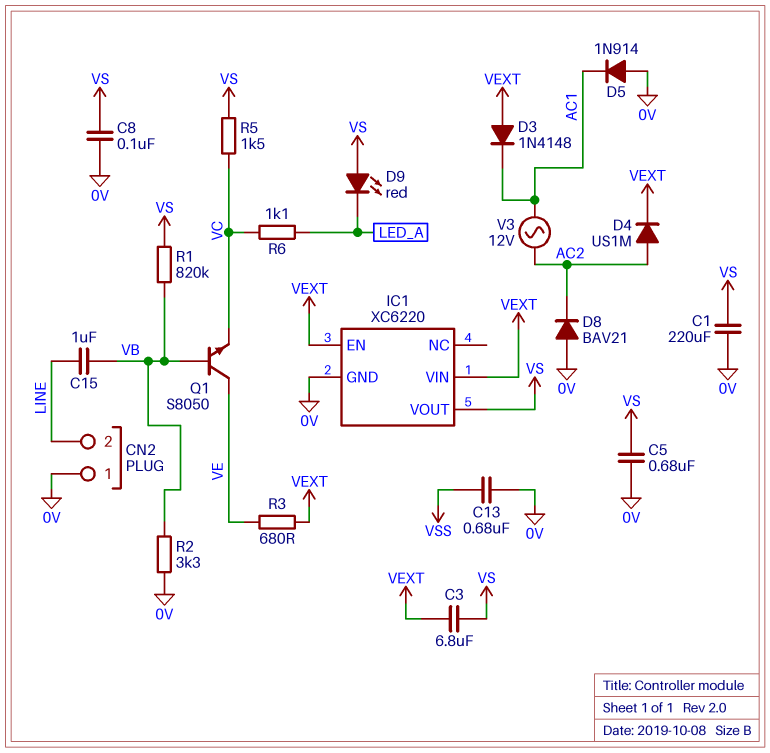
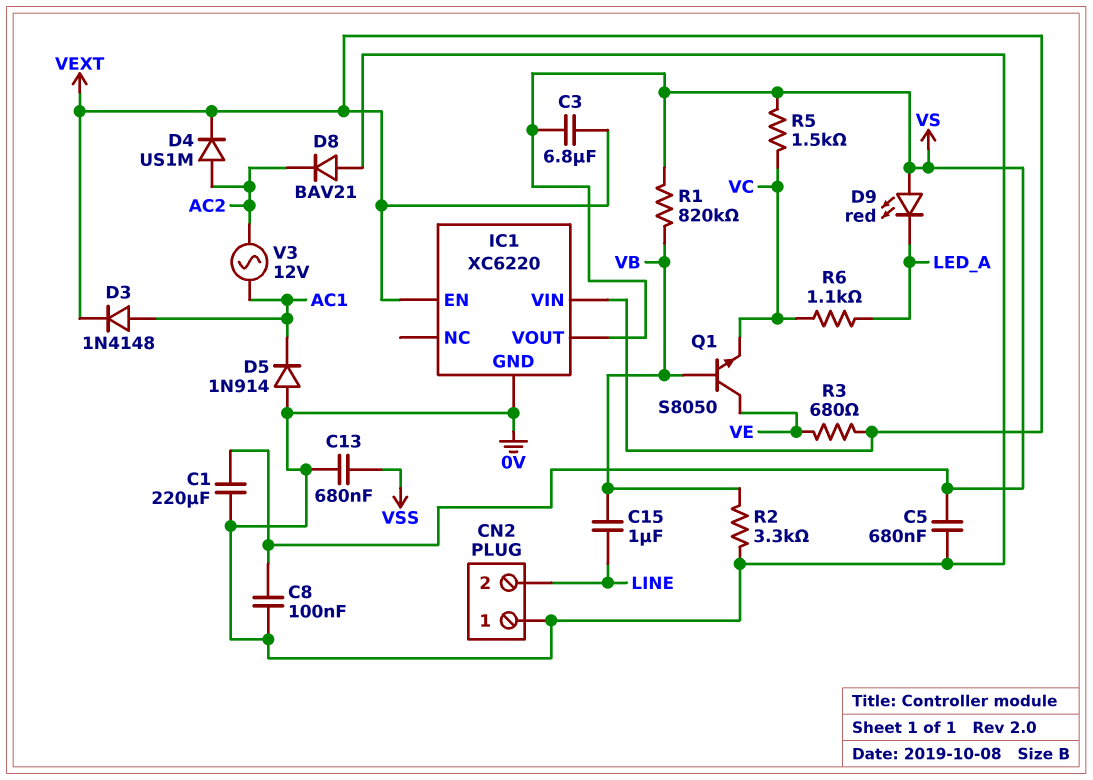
D3: diode 1N4148 (A VEXT, K AC1) -> diode 1N4148 (A AC1, K VEXT)

